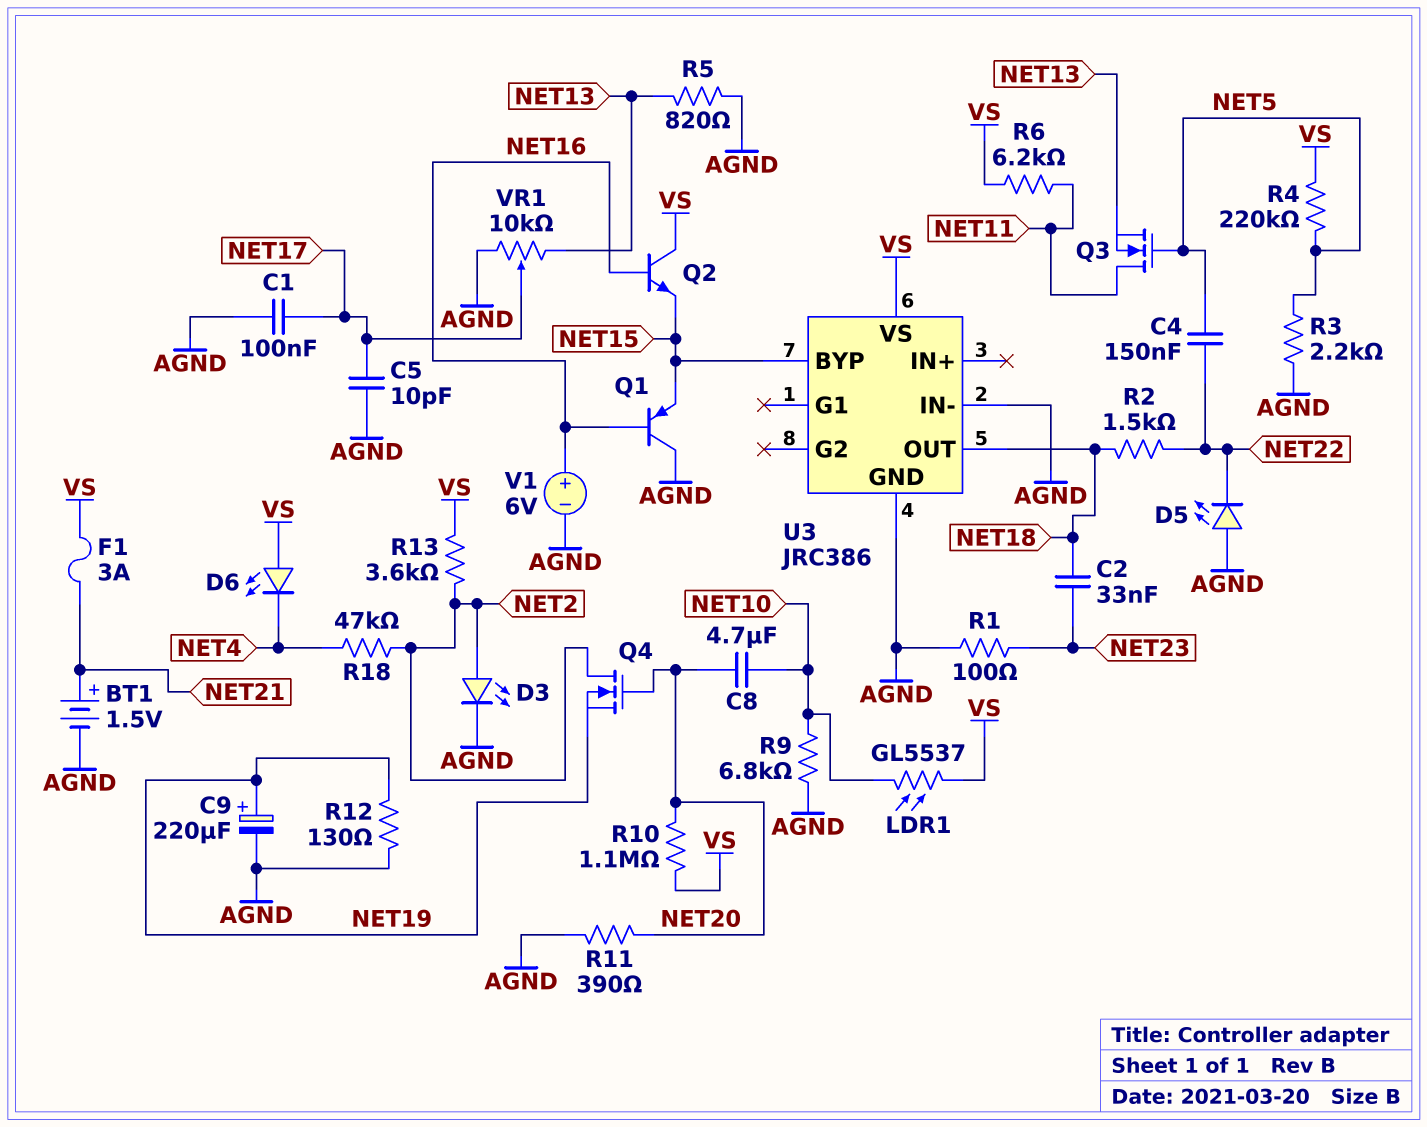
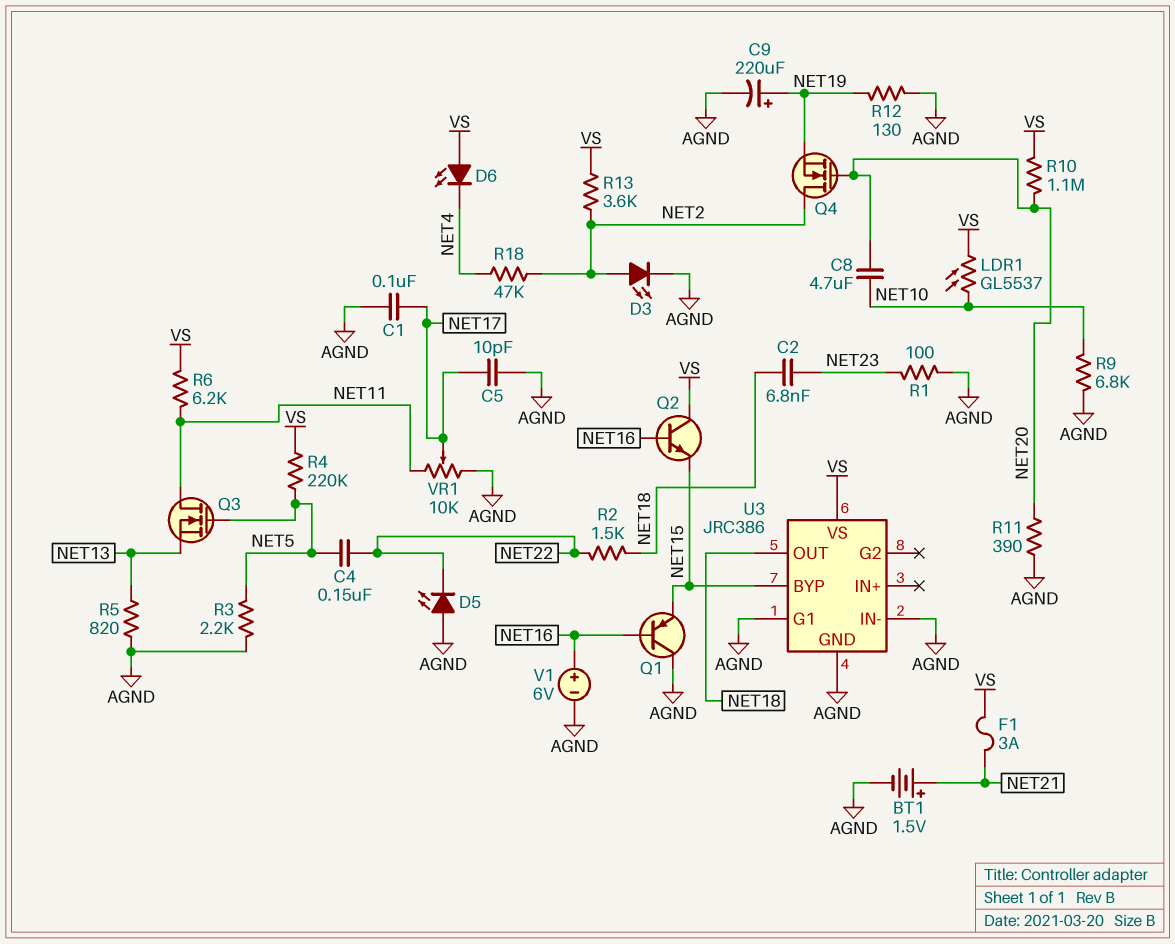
C2: 33nF (NET18, NET23) -> 6.8nF (NET18, NET23)
U3 pin G1: none -> AGND
VR1: 10k (AGND, NET13, wiper NET17) -> 10k (AGND, NET11, wiper NET17)

